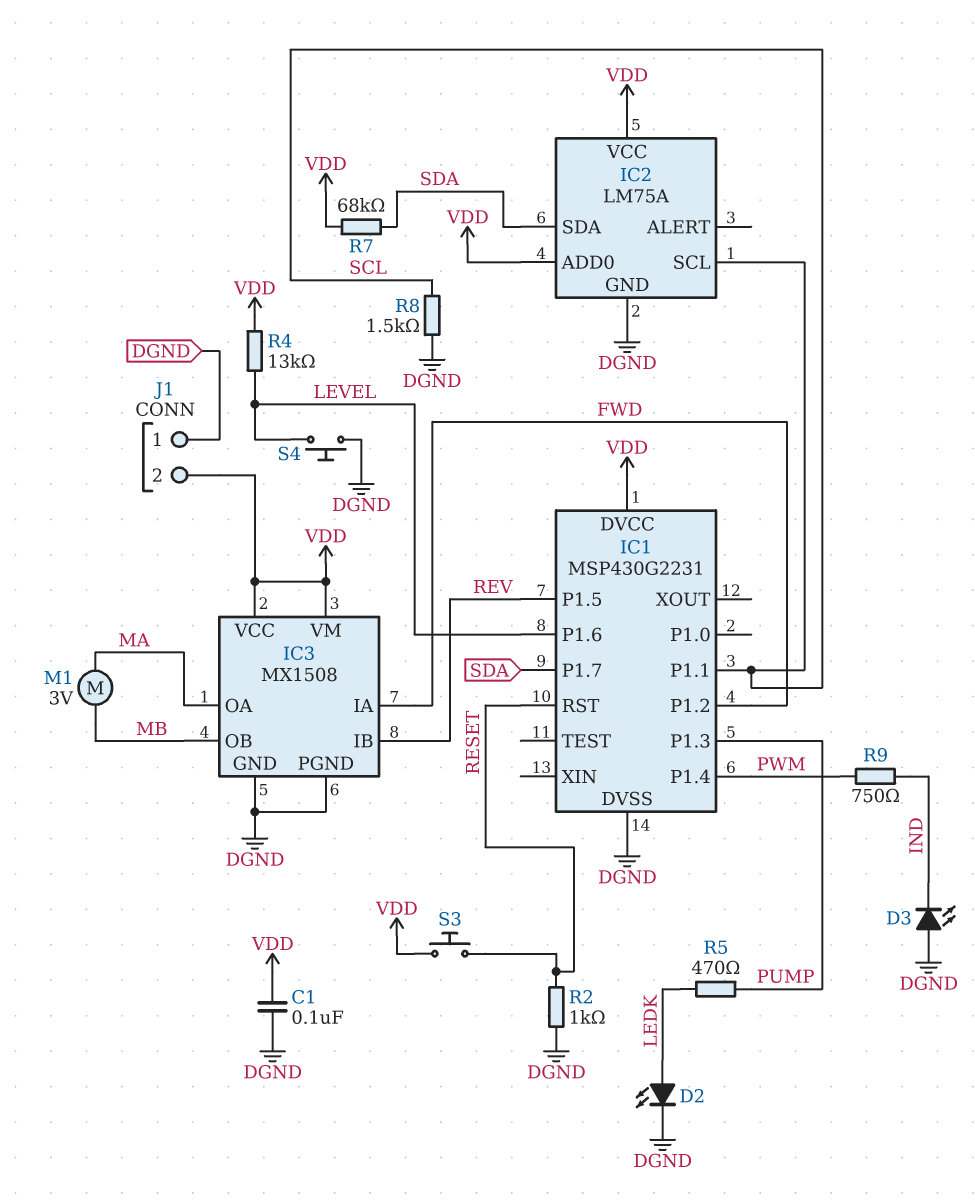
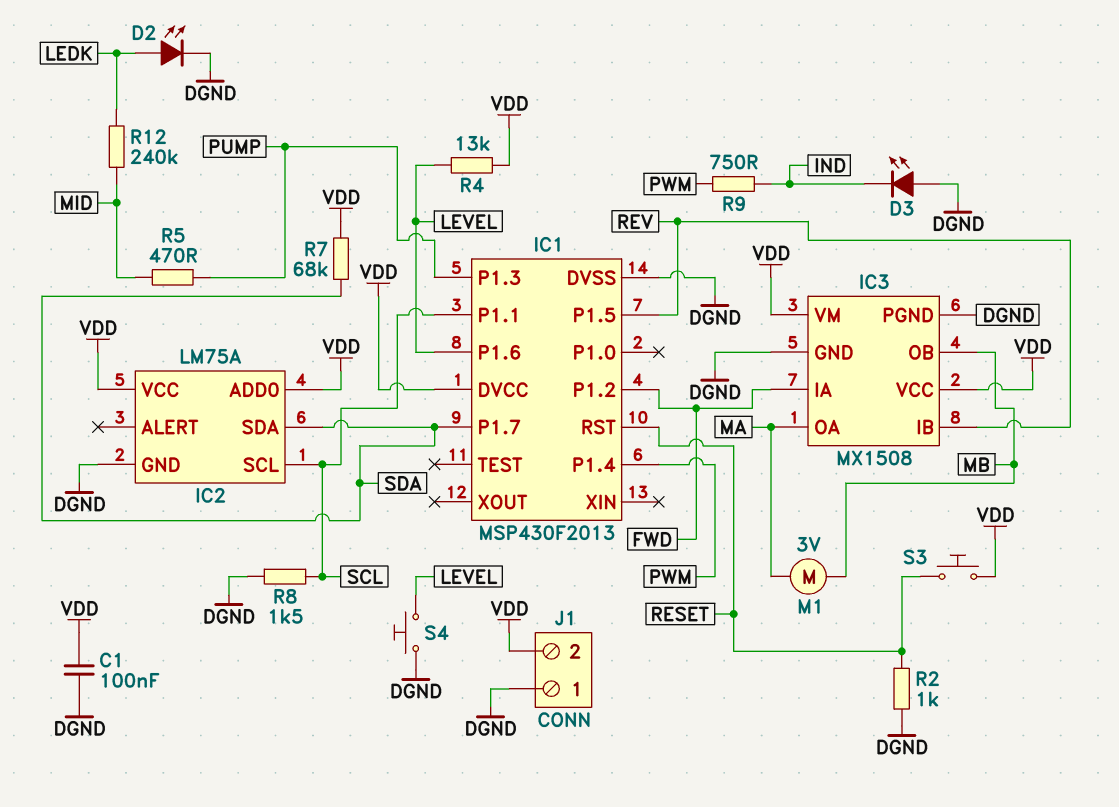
IC1: MSP430G2231 -> MSP430F2013
R5: 470 (LEDK, PUMP) -> 470 (MID, PUMP)
R12: none -> 240k (LEDK, MID)

